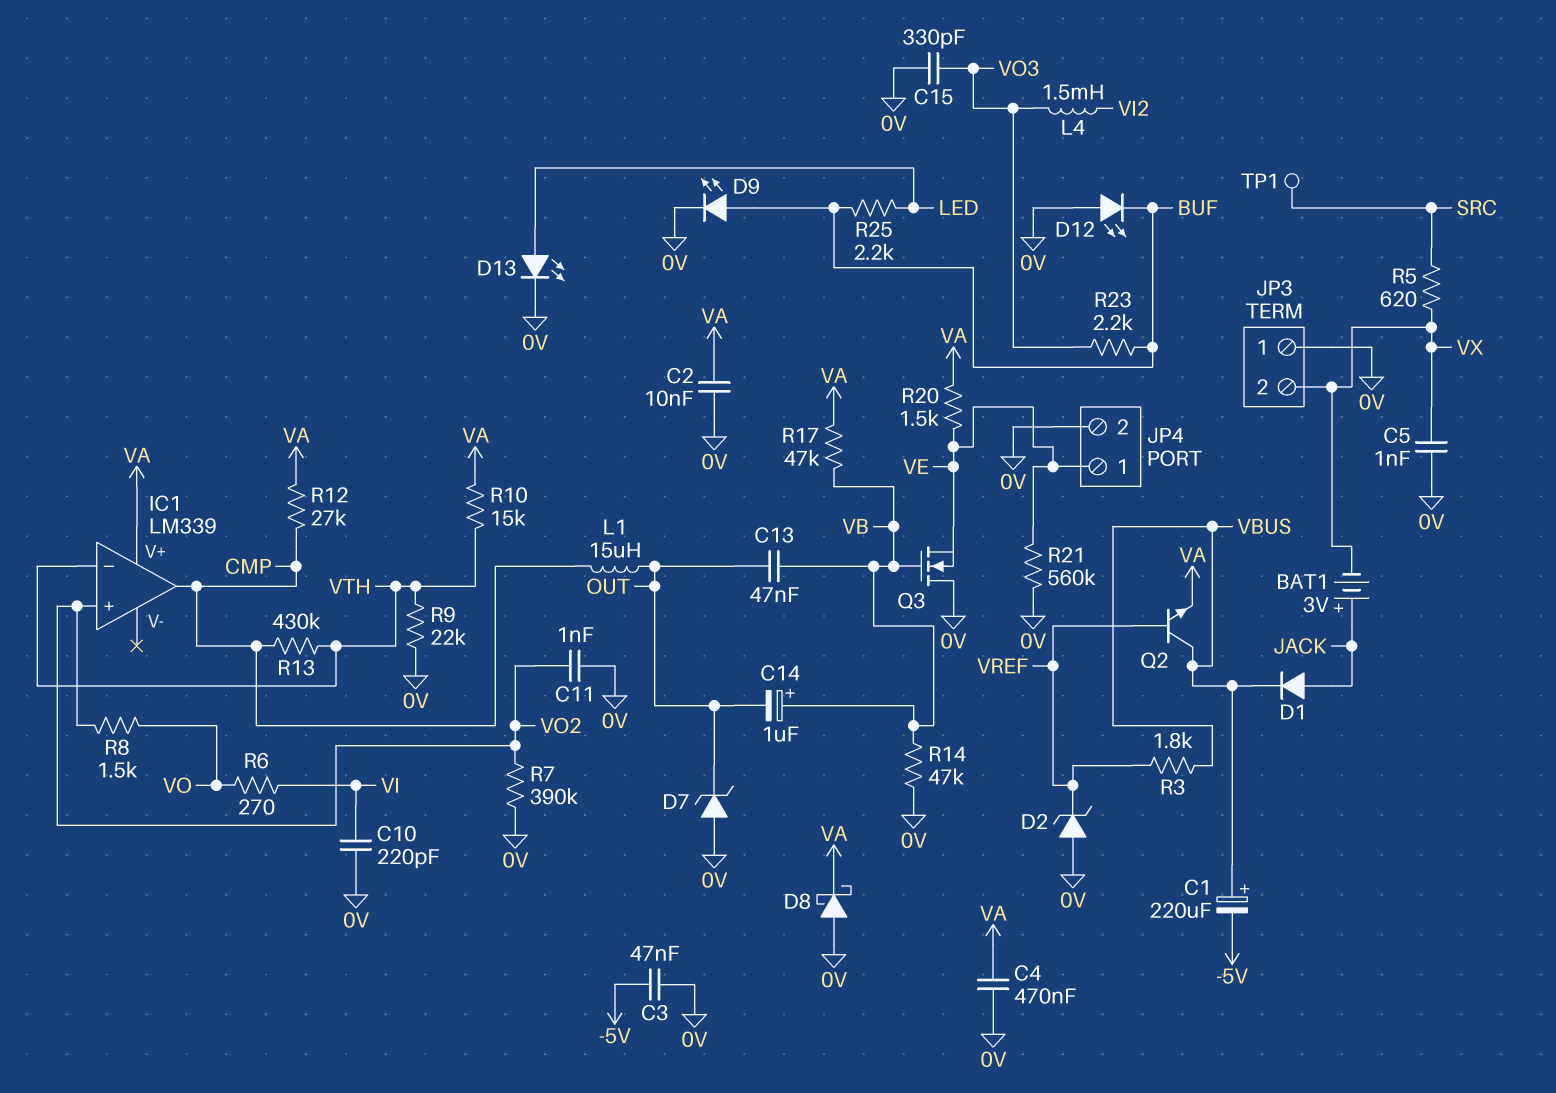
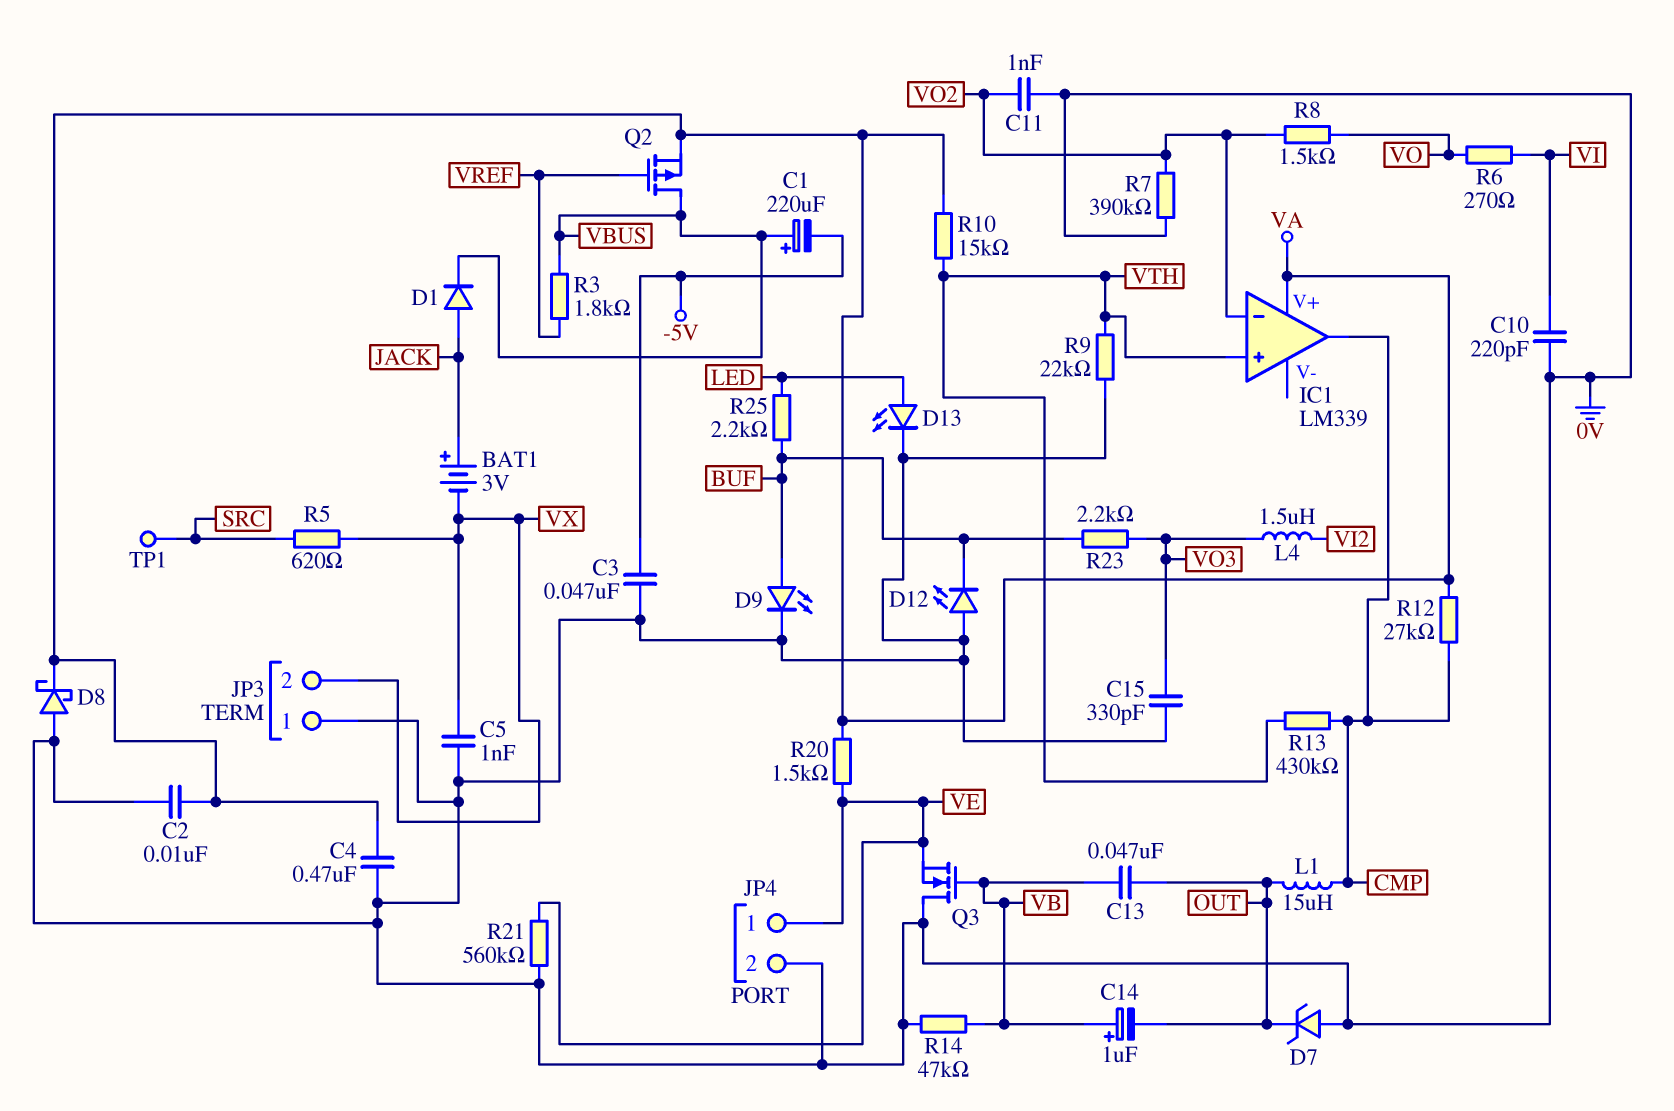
D2: zener (A 0V, K VREF) -> none
IC1 pin in+: VO2 -> VTH
IC1 pin in-: VTH -> VO2
L4: 1.5mH (VI2, VO3) -> 1.5uH (VI2, VO3)
Q2: NPN (B VREF, C VBUS, E VA) -> PMOS (G VREF, D VBUS, S VA)
R17: 47k (VA, VB) -> none

